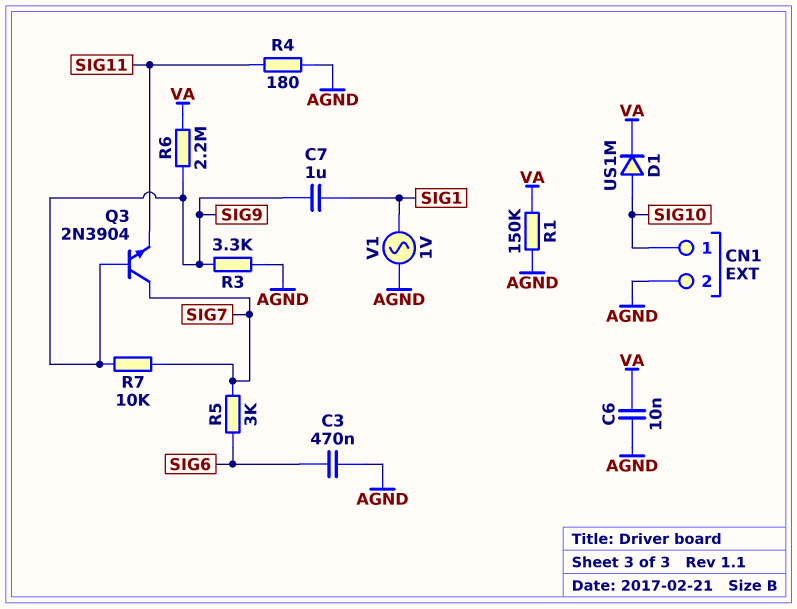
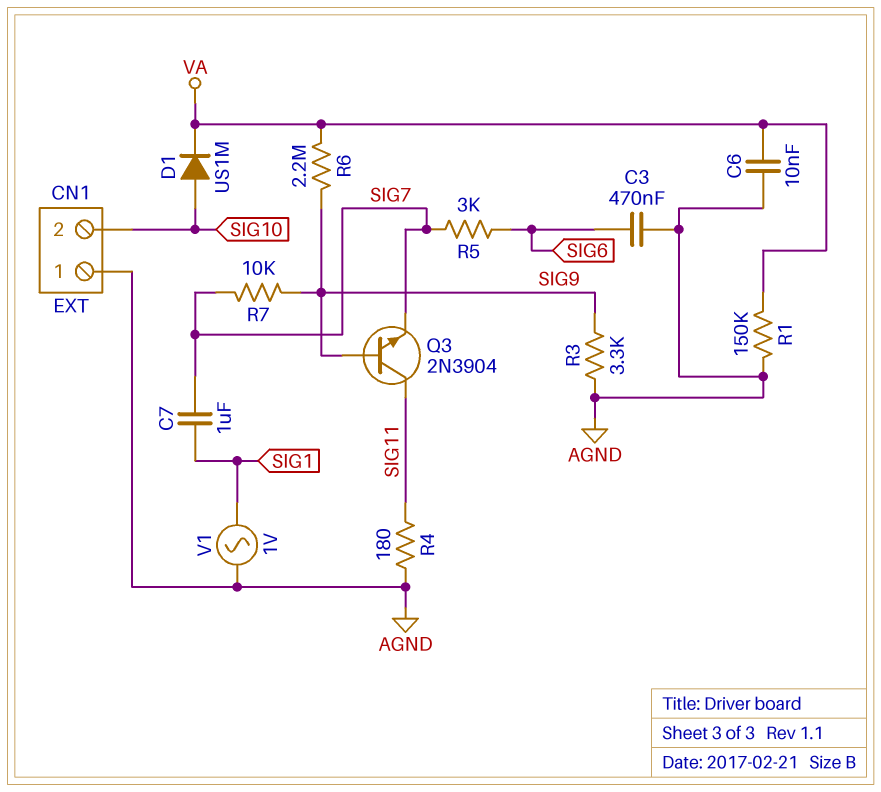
C7: 1uF (SIG1, SIG9) -> 1uF (SIG1, SIG7)
CN1 pin 1: SIG10 -> AGND
CN1 pin 2: AGND -> SIG10
Q3: NPN 2N3904 (B SIG9, C SIG7, E SIG11) -> NPN 2N3904 (B SIG9, C SIG11, E SIG7)

